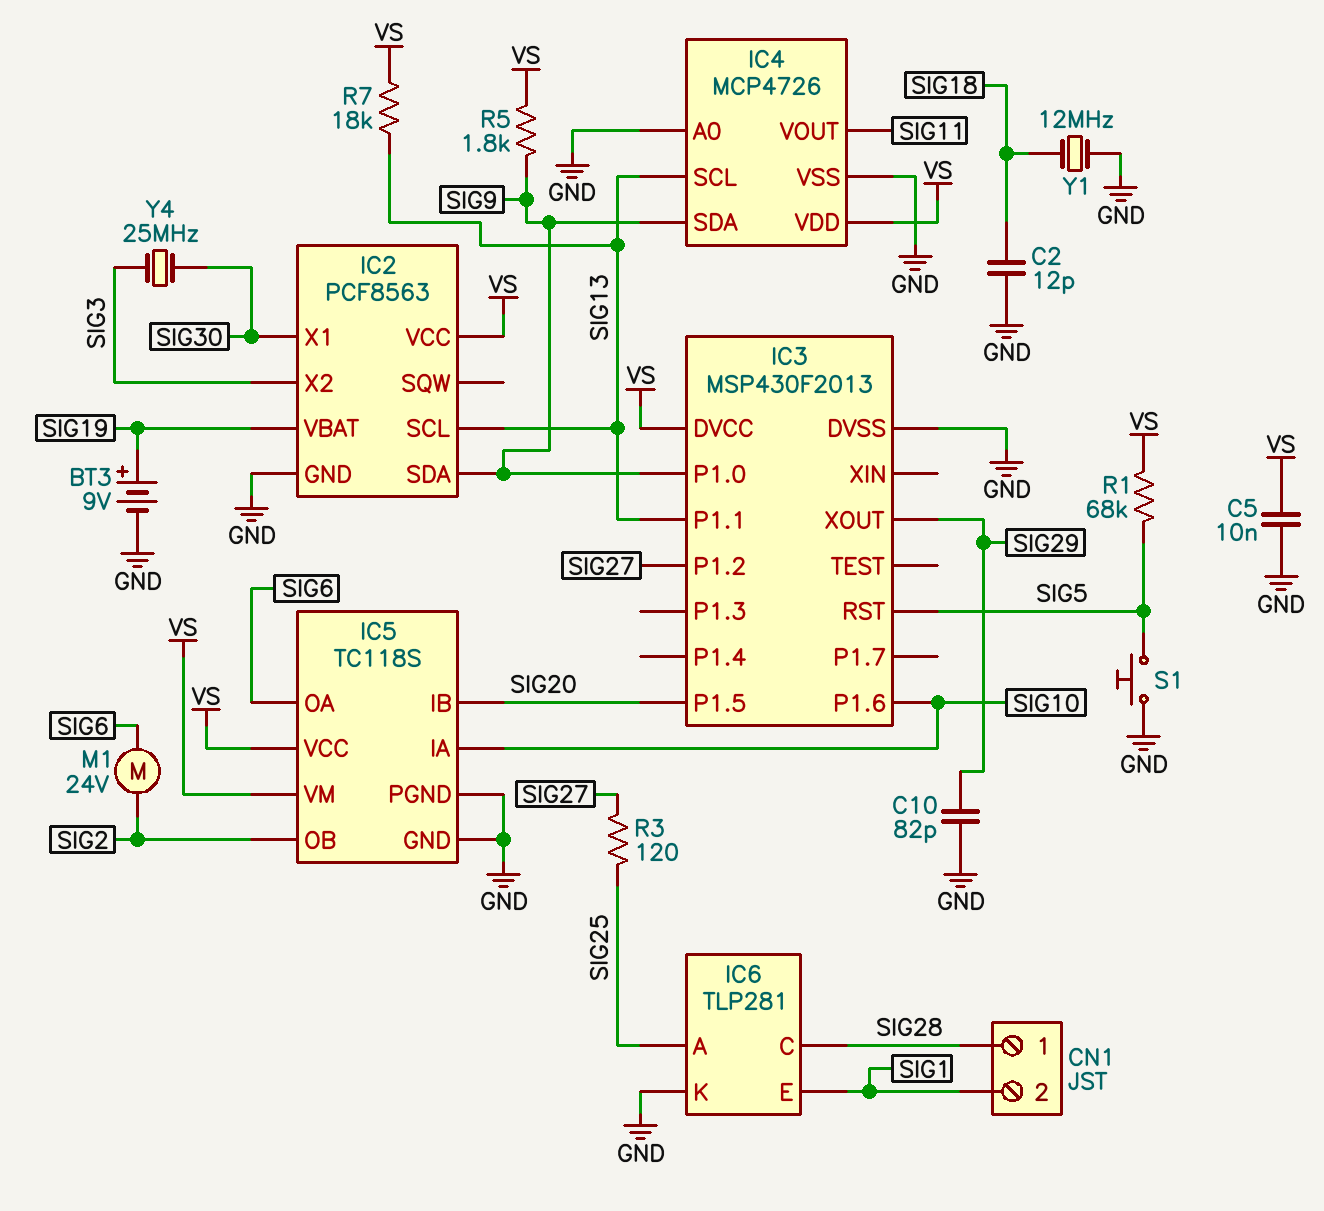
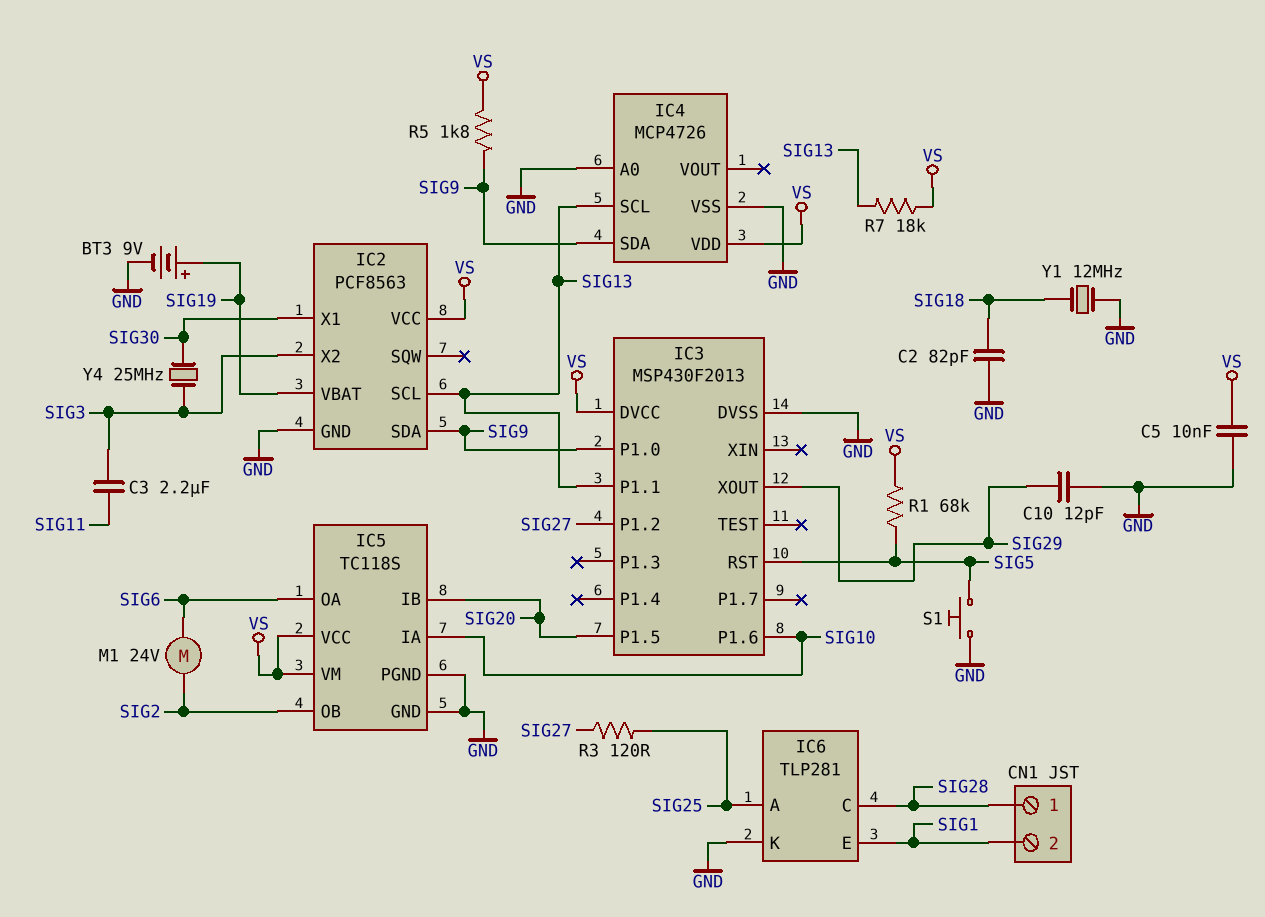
C2: 12pF (GND, SIG18) -> 82pF (GND, SIG18)
C3: none -> 2.2uF (SIG3, SIG11)
C10: 82pF (GND, SIG29) -> 12pF (GND, SIG29)
IC4 pin VOUT: SIG11 -> none

